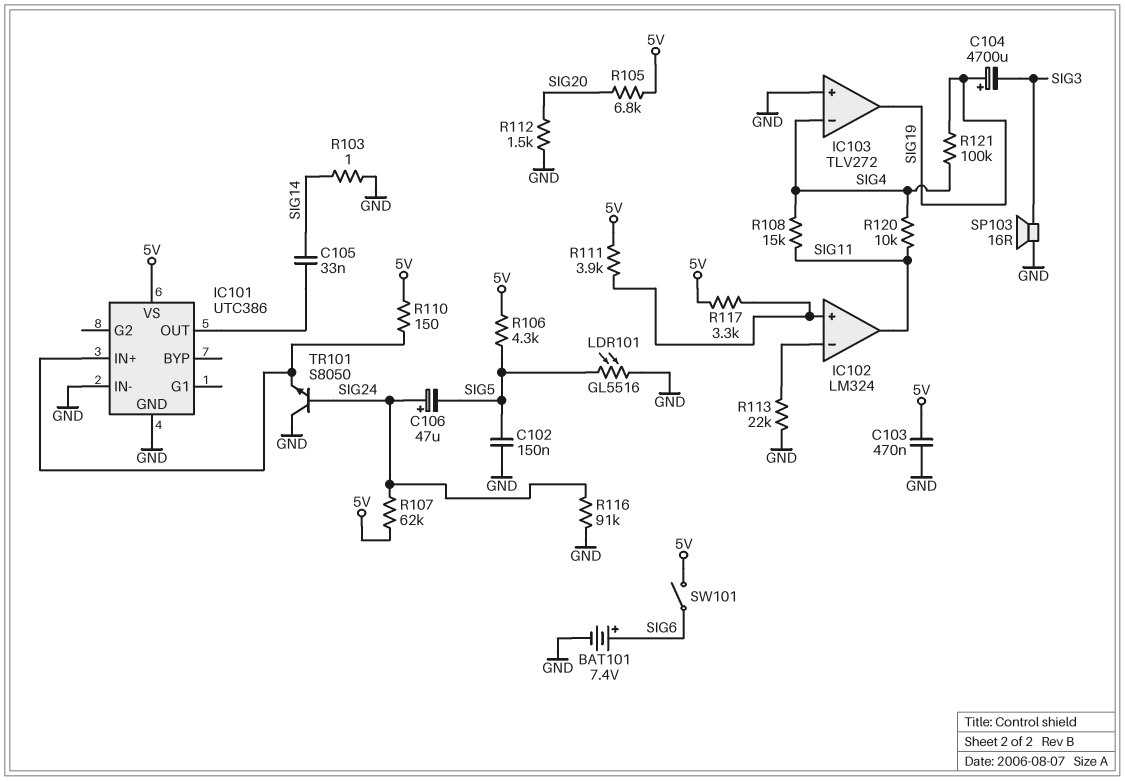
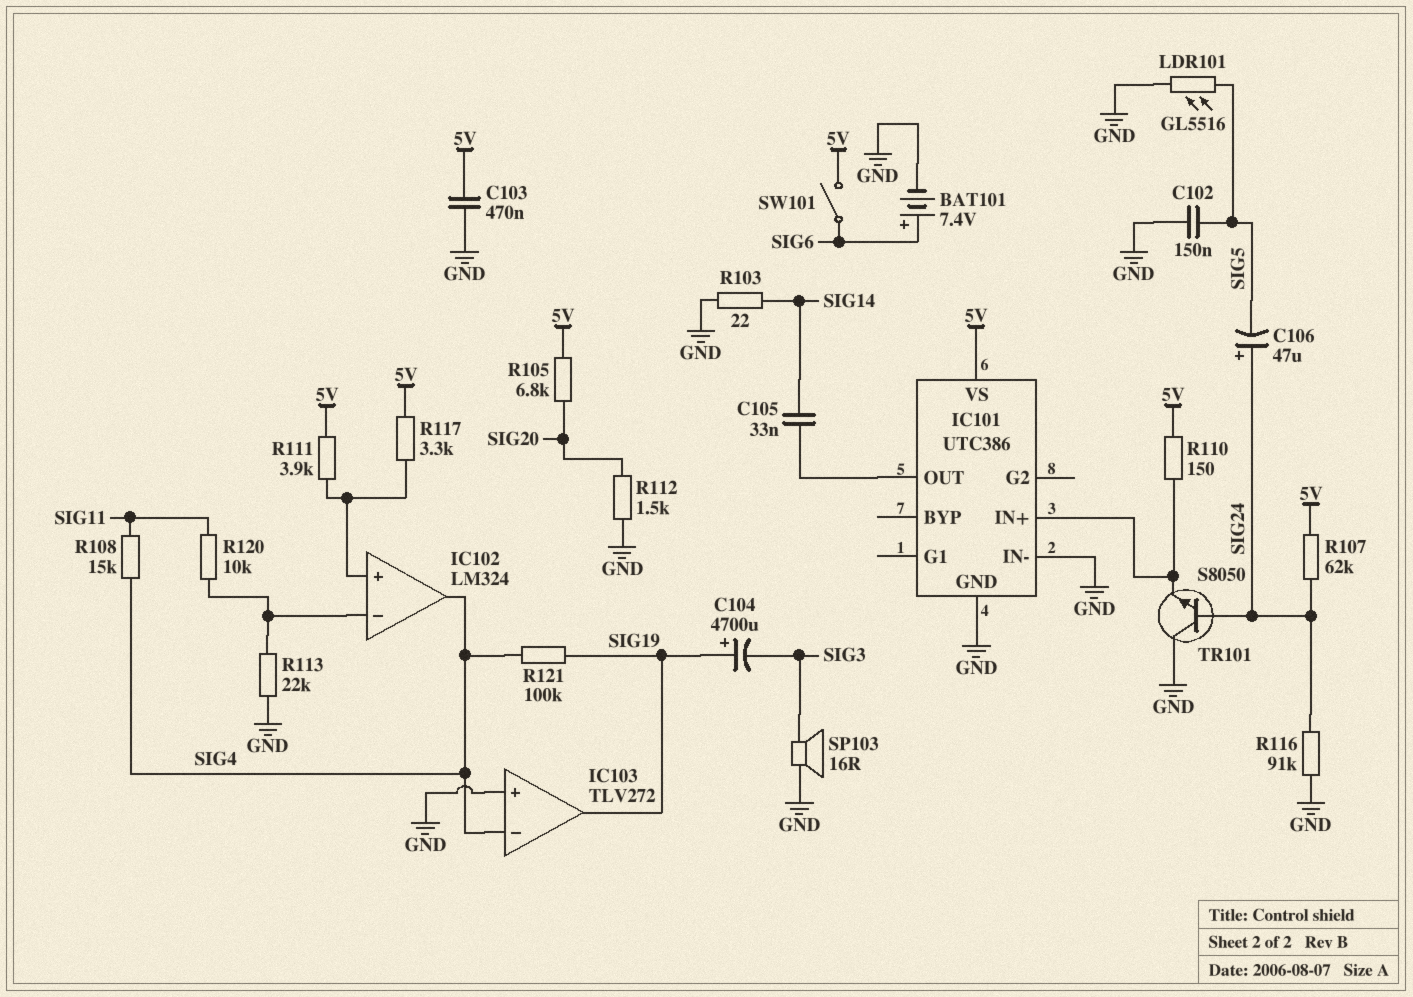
IC102 pin out: SIG11 -> SIG4
R103: 1 (GND, SIG14) -> 22 (GND, SIG14)
R106: 4.3k (5V, SIG5) -> none
R120: 10k (SIG4, SIG11) -> 10k (IC102/in-, SIG11)

